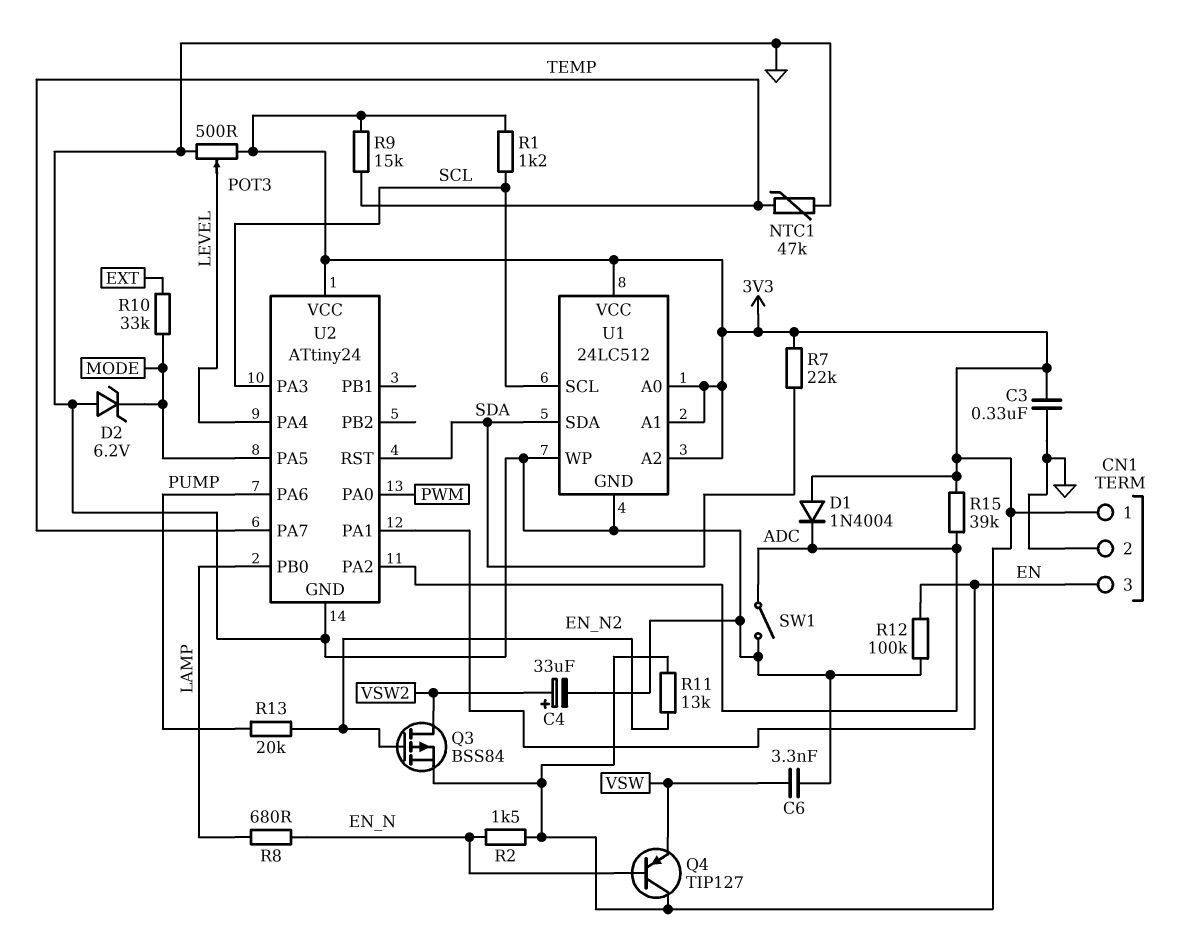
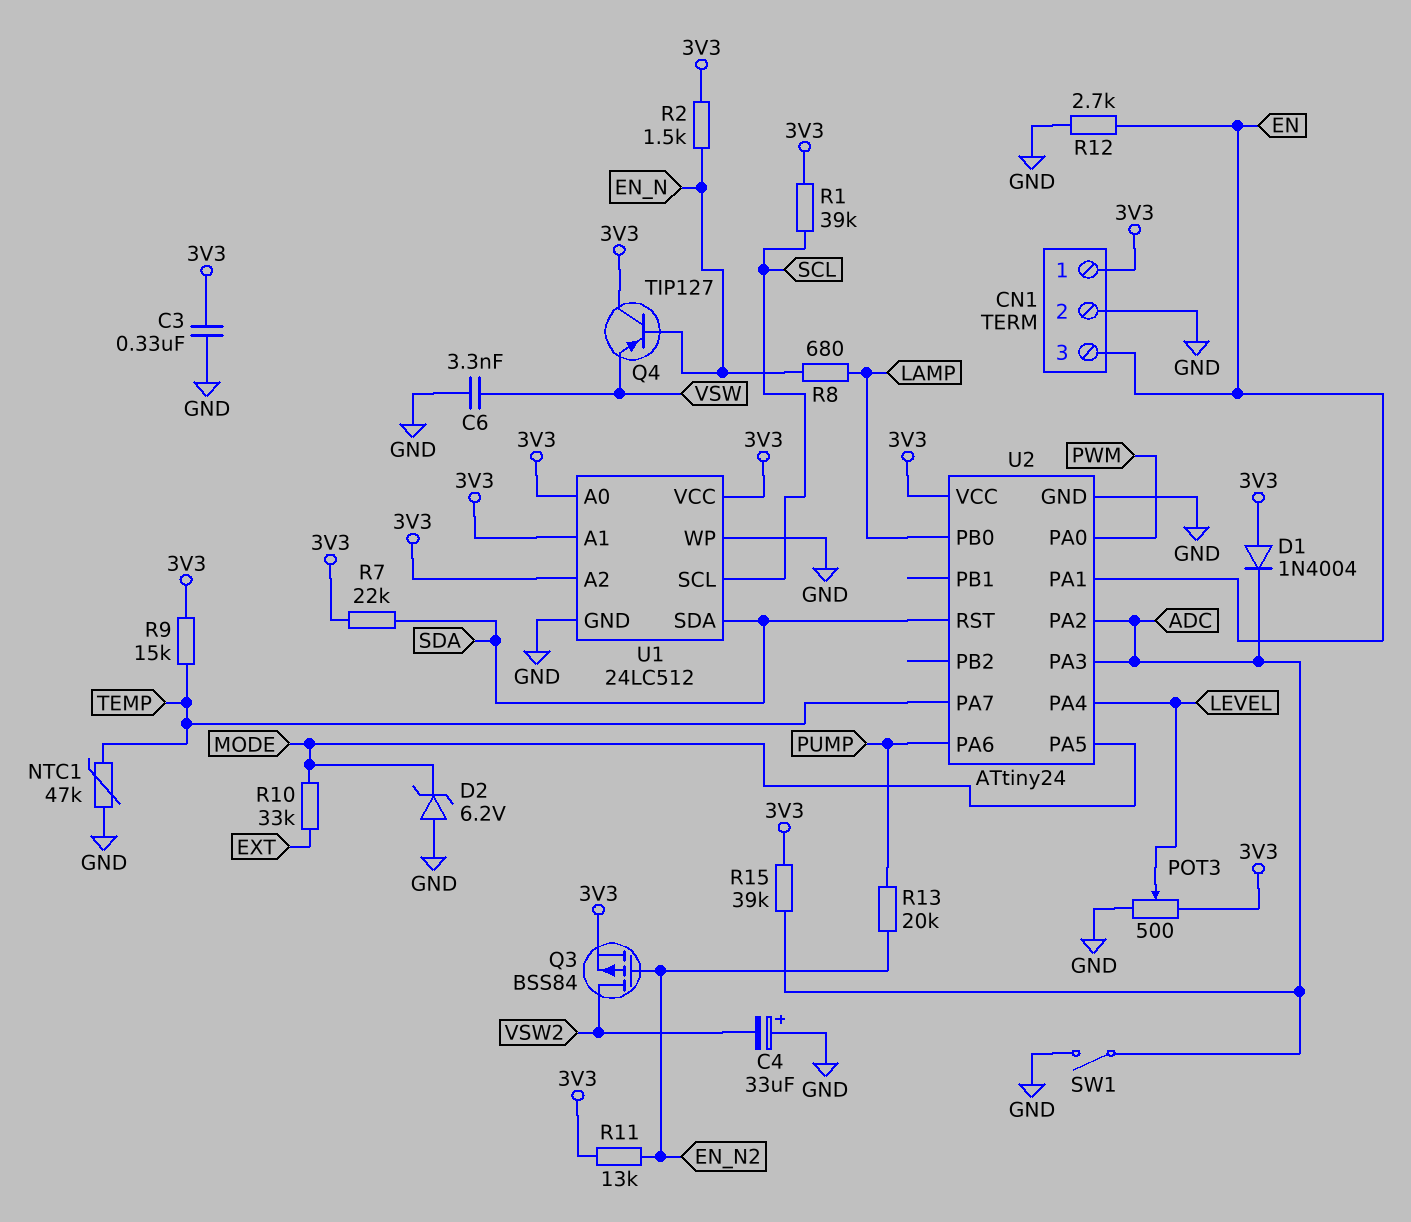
C4: 33uF (plus VSW2, minus GND) -> 33uF (plus GND, minus VSW2)
R1: 1.2k (3V3, SCL) -> 39k (3V3, SCL)
R12: 100k (EN, GND) -> 2.7k (EN, GND)
U2 pin PA3: SCL -> ADC

